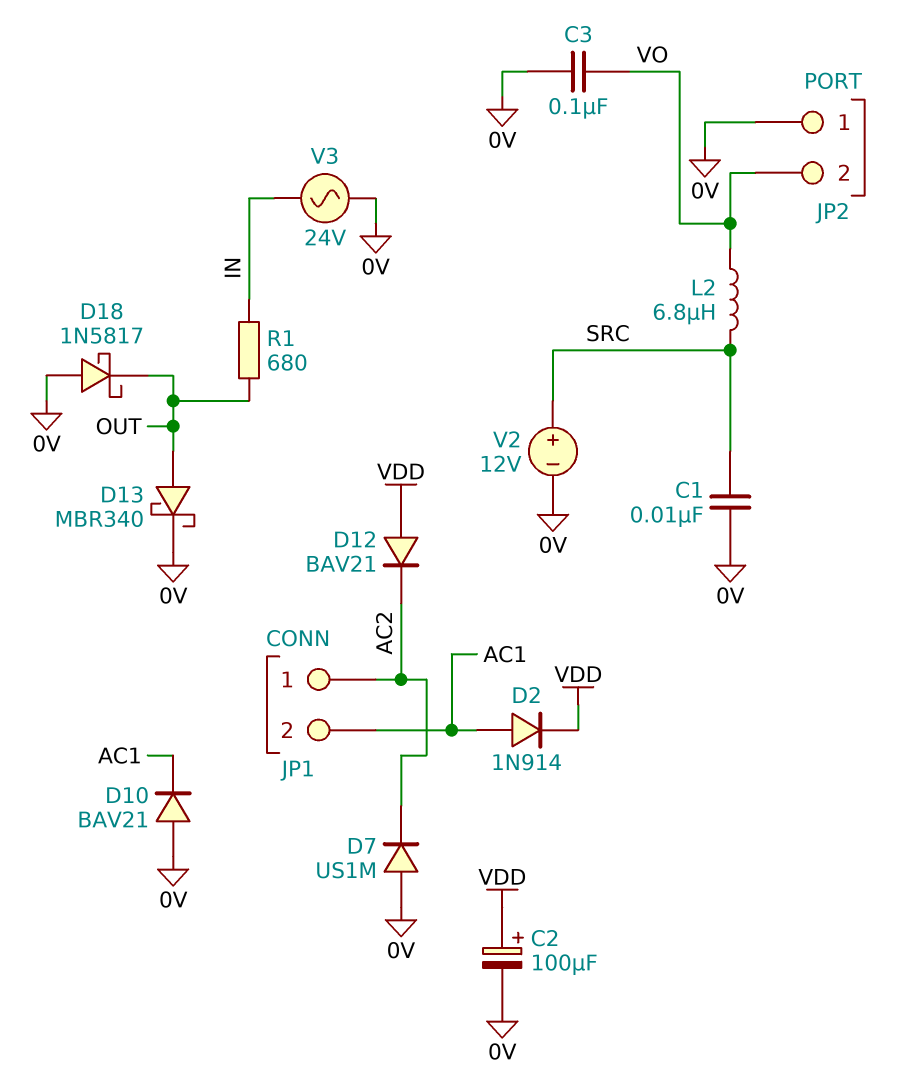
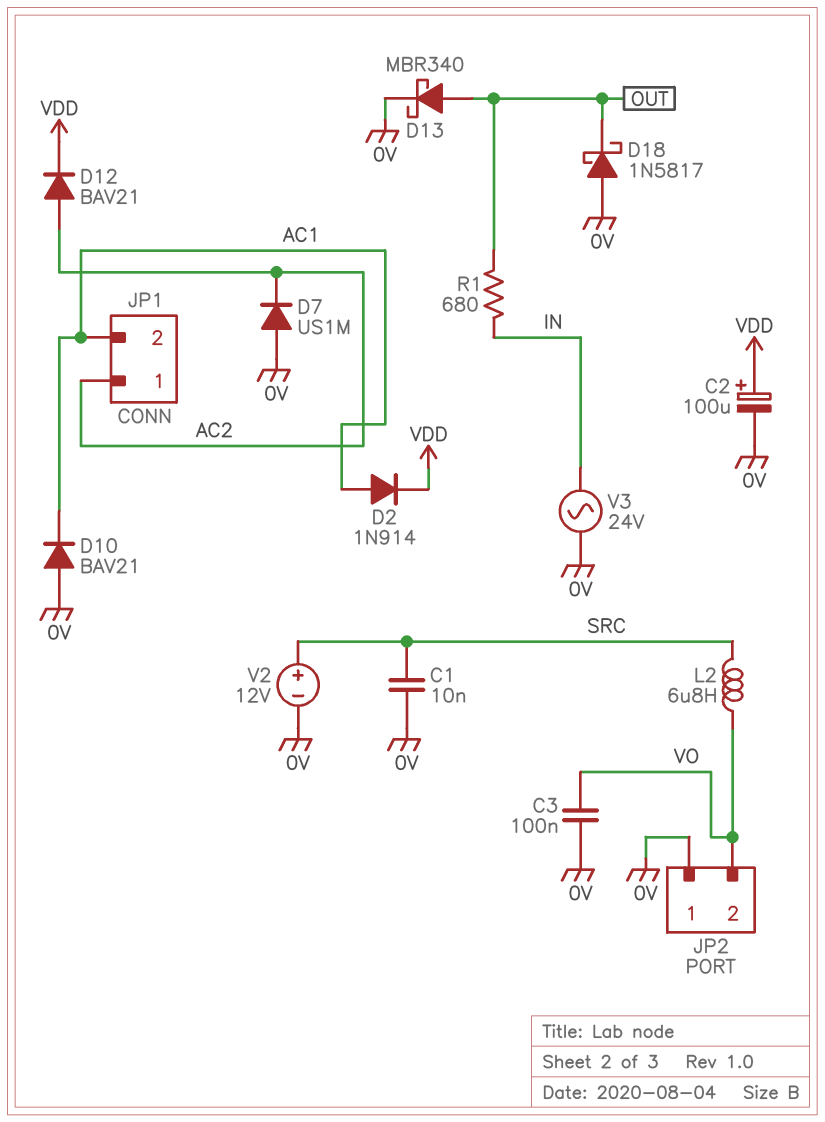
D12: diode BAV21 (A VDD, K AC2) -> diode BAV21 (A AC2, K VDD)

